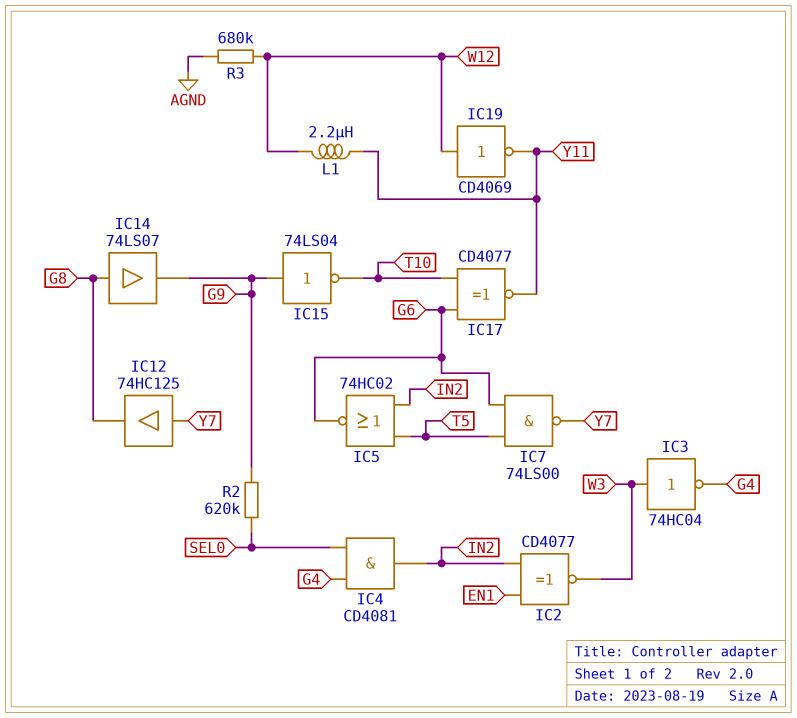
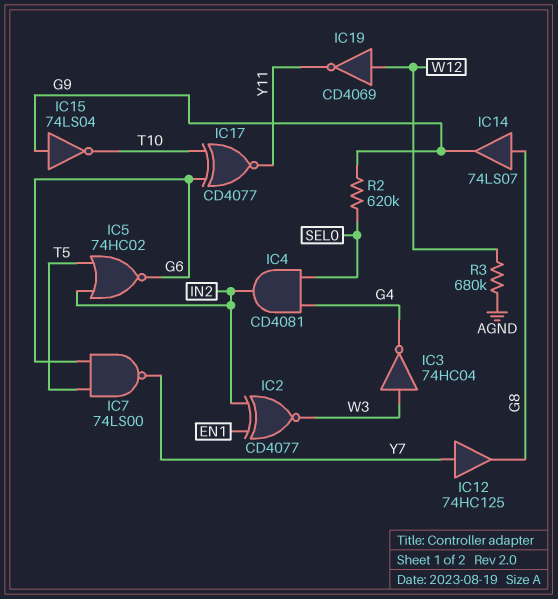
L1: 2.2uH (W12, Y11) -> none

